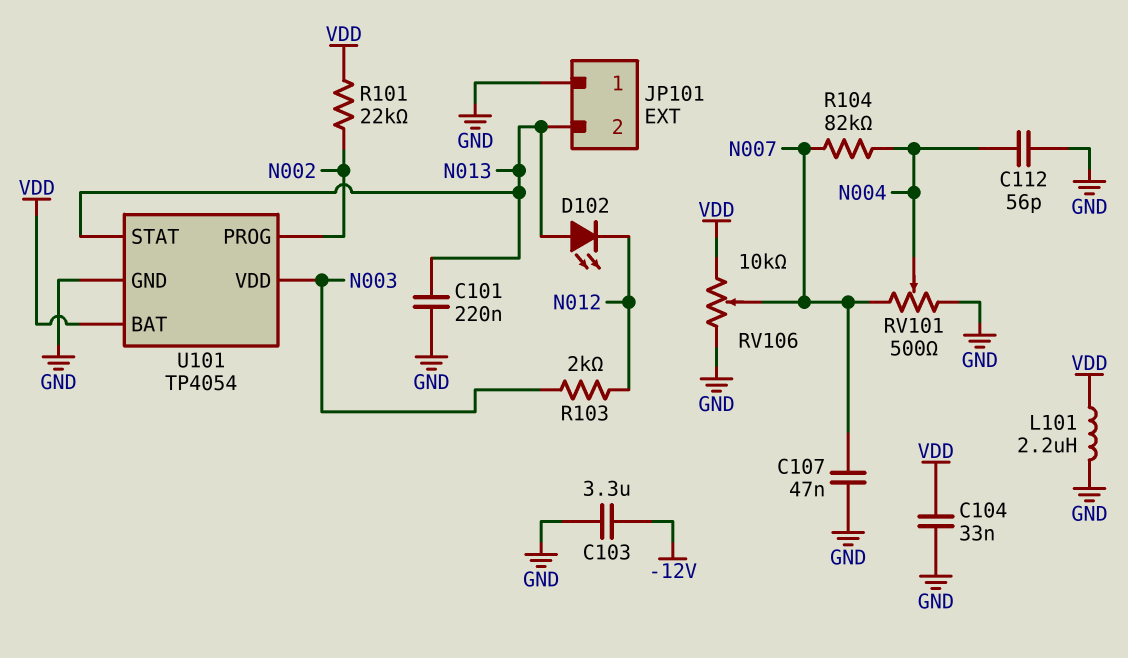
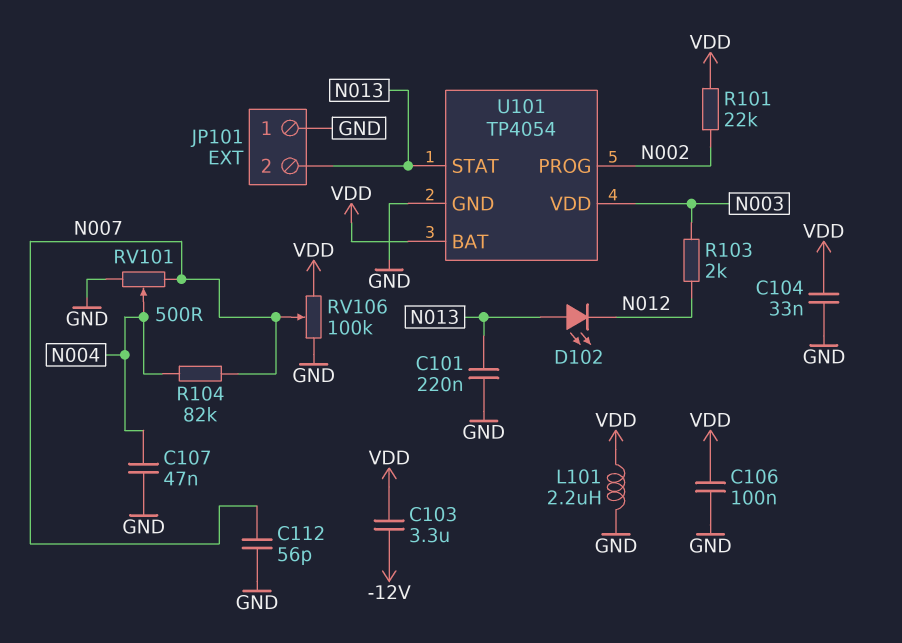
C103: 3.3uF (-12V, GND) -> 3.3uF (-12V, VDD)
C106: none -> 100nF (GND, VDD)
C107: 47nF (GND, N007) -> 47nF (GND, N004)
C112: 56pF (GND, N004) -> 56pF (GND, N007)
RV106: 10k (GND, VDD, wiper N007) -> 100k (GND, VDD, wiper N007)

